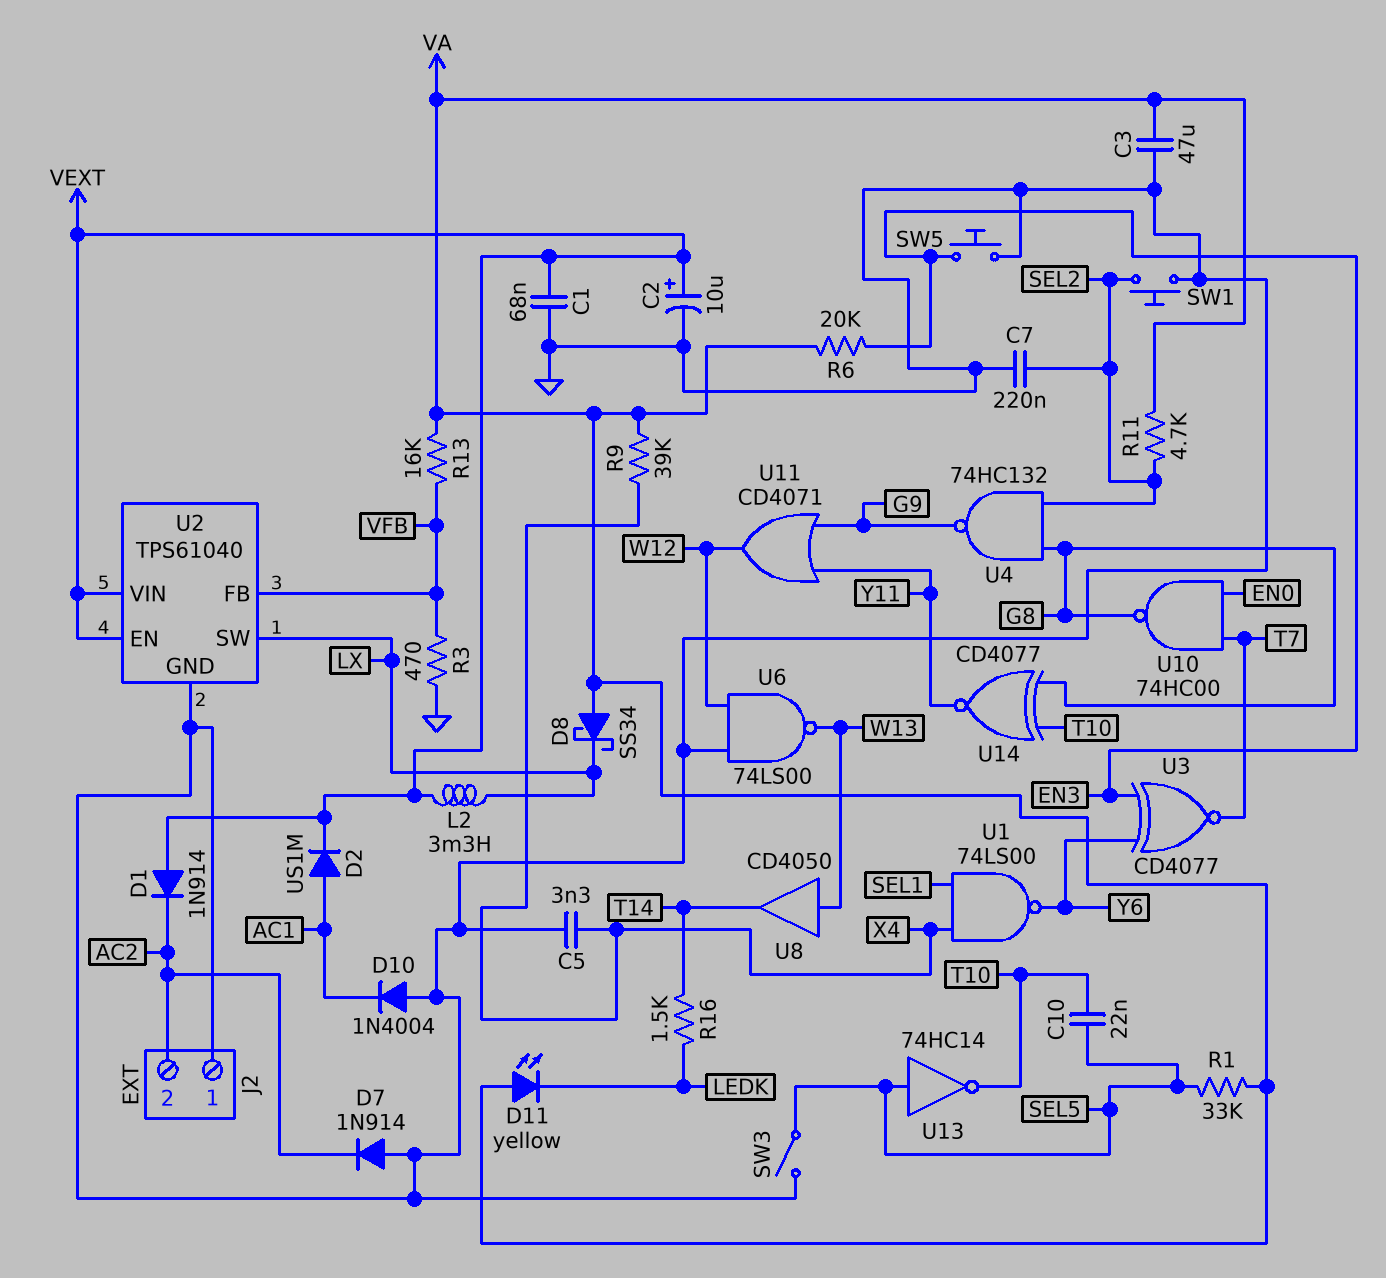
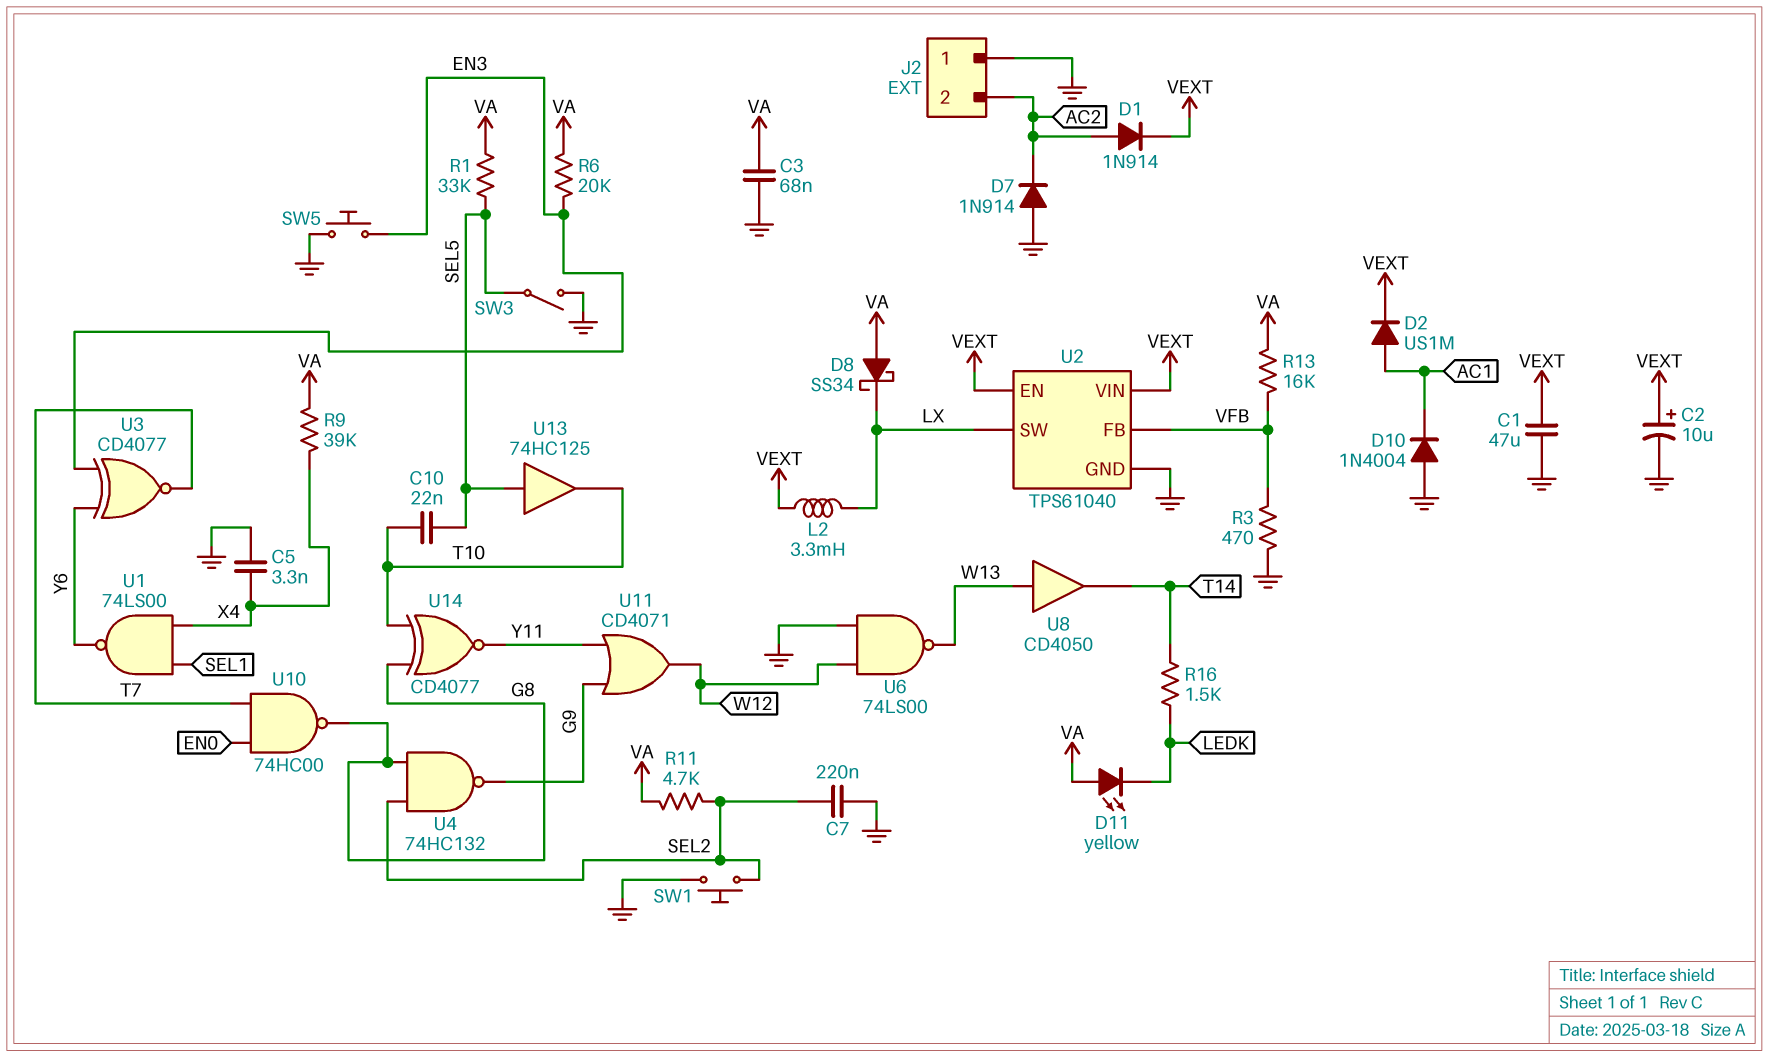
C1: 68nF (GND, VEXT) -> 47uF (GND, VEXT)
C3: 47uF (GND, VA) -> 68nF (GND, VA)
D1: diode 1N914 (A VEXT, K AC2) -> diode 1N914 (A AC2, K VEXT)
U13: NOT 74HC14 (in SEL5, out T10) -> buffer 74HC125 (in SEL5, out T10)

